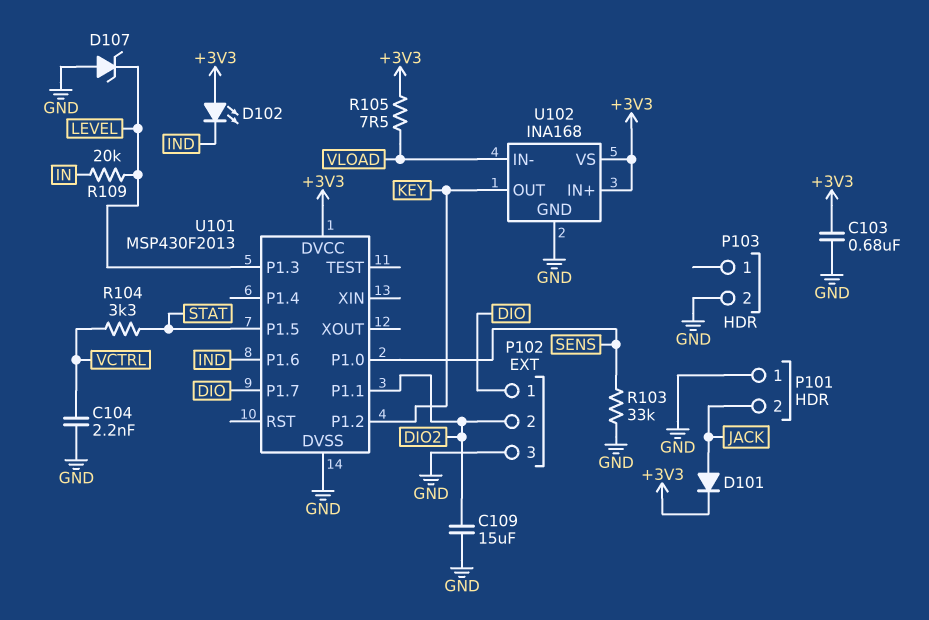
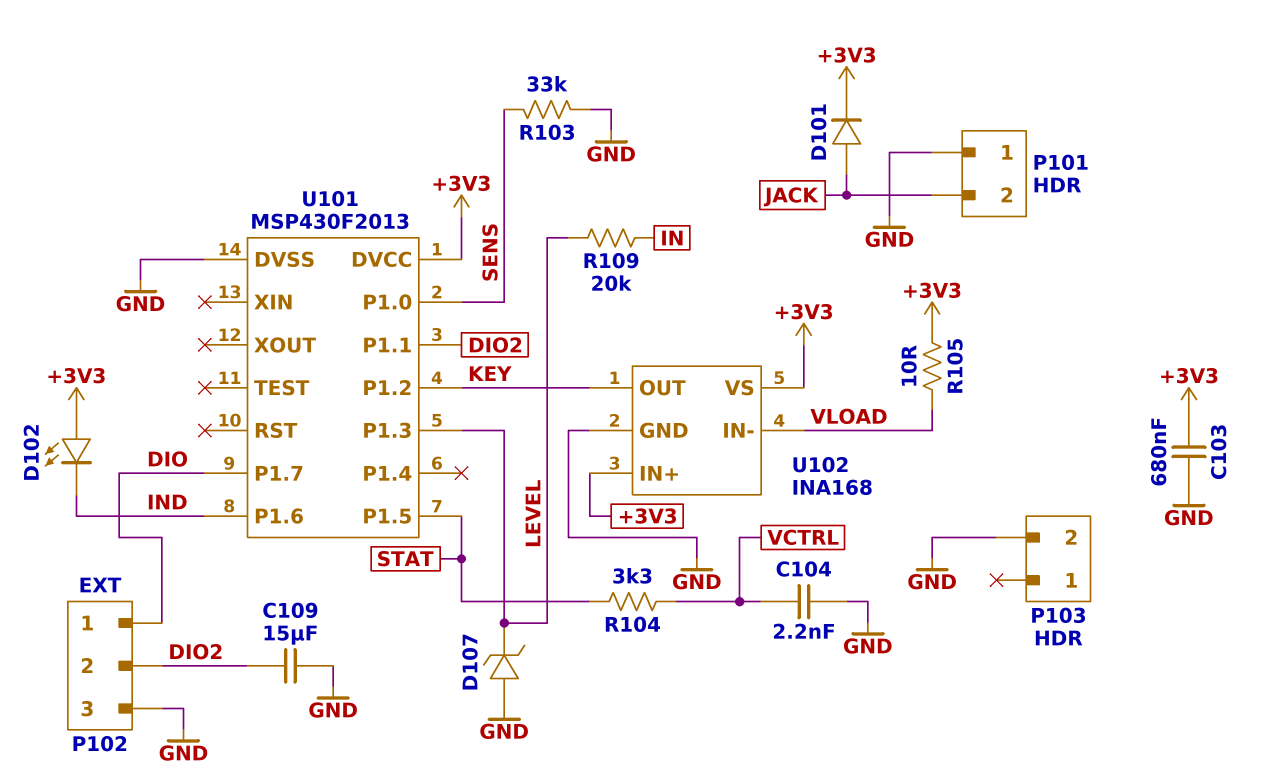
R105: 7.5 (+3V3, VLOAD) -> 10 (+3V3, VLOAD)

